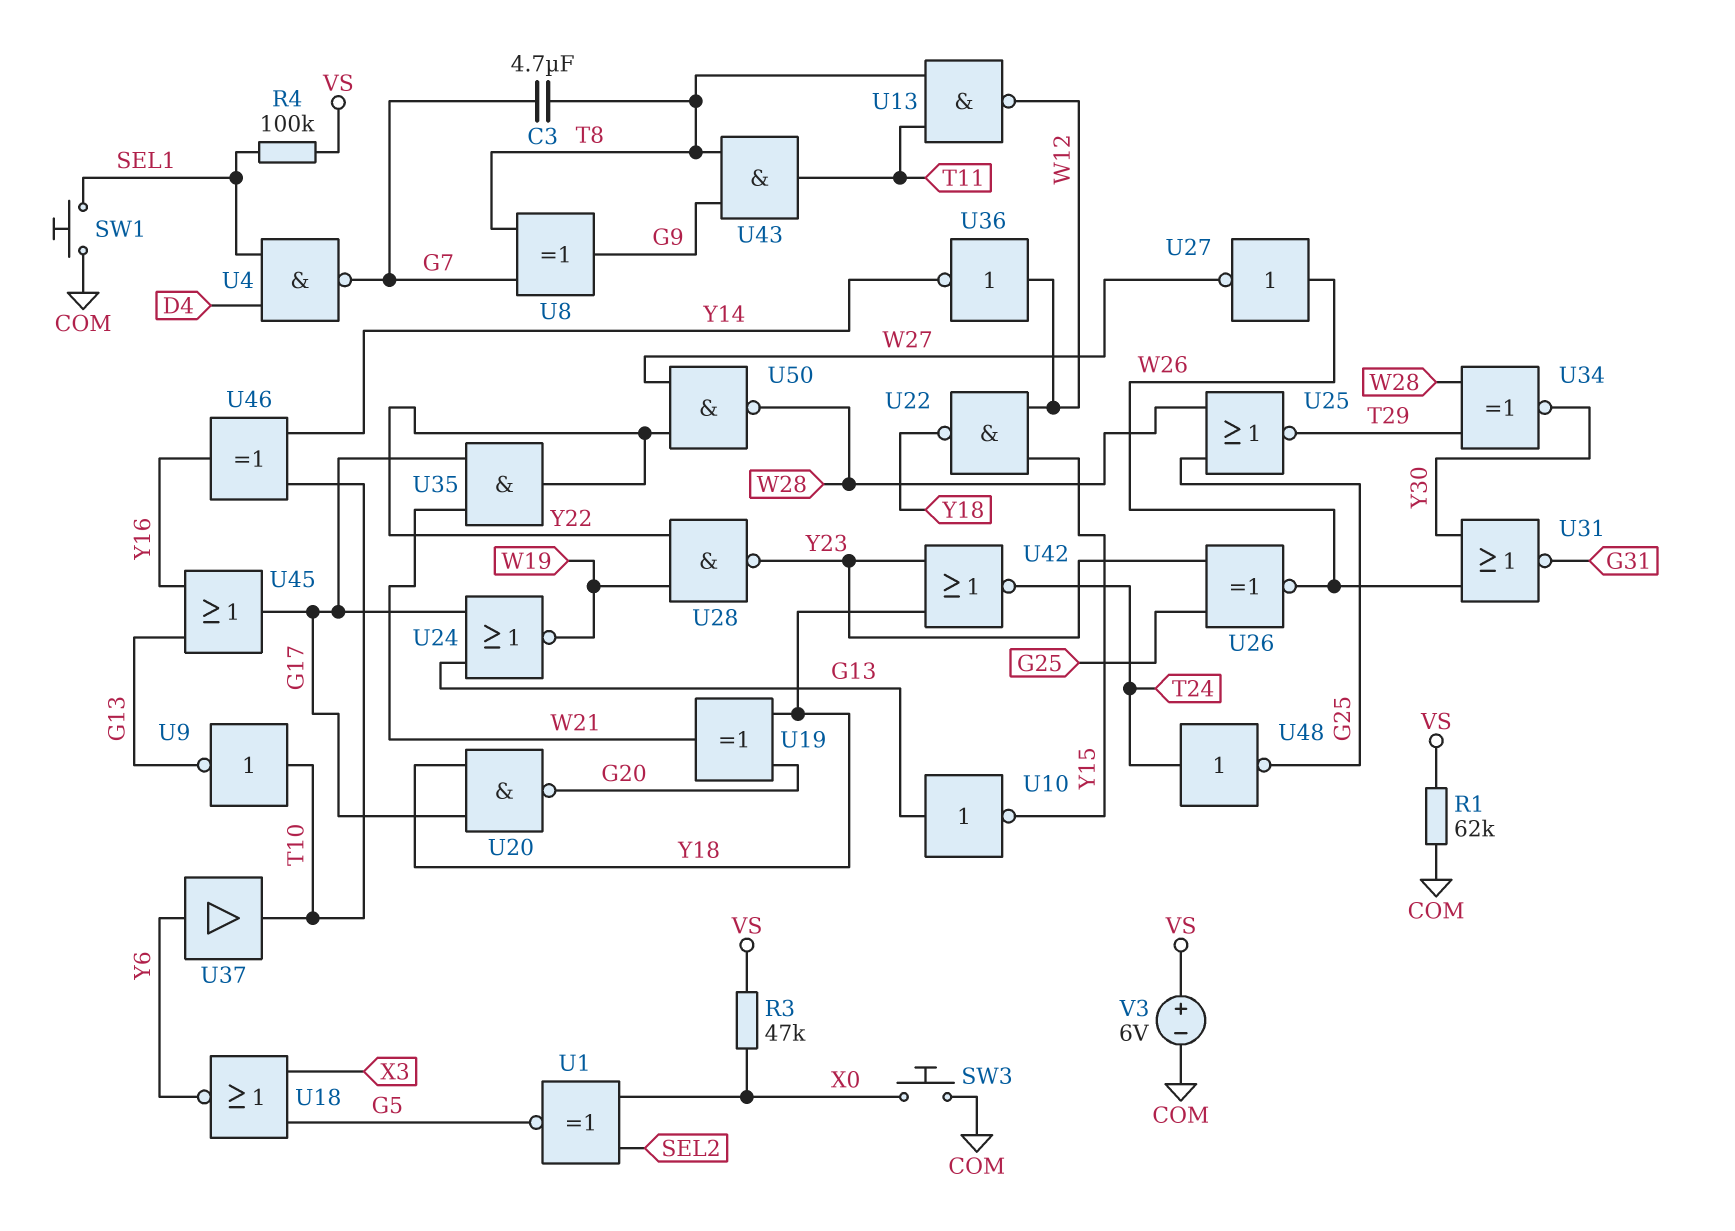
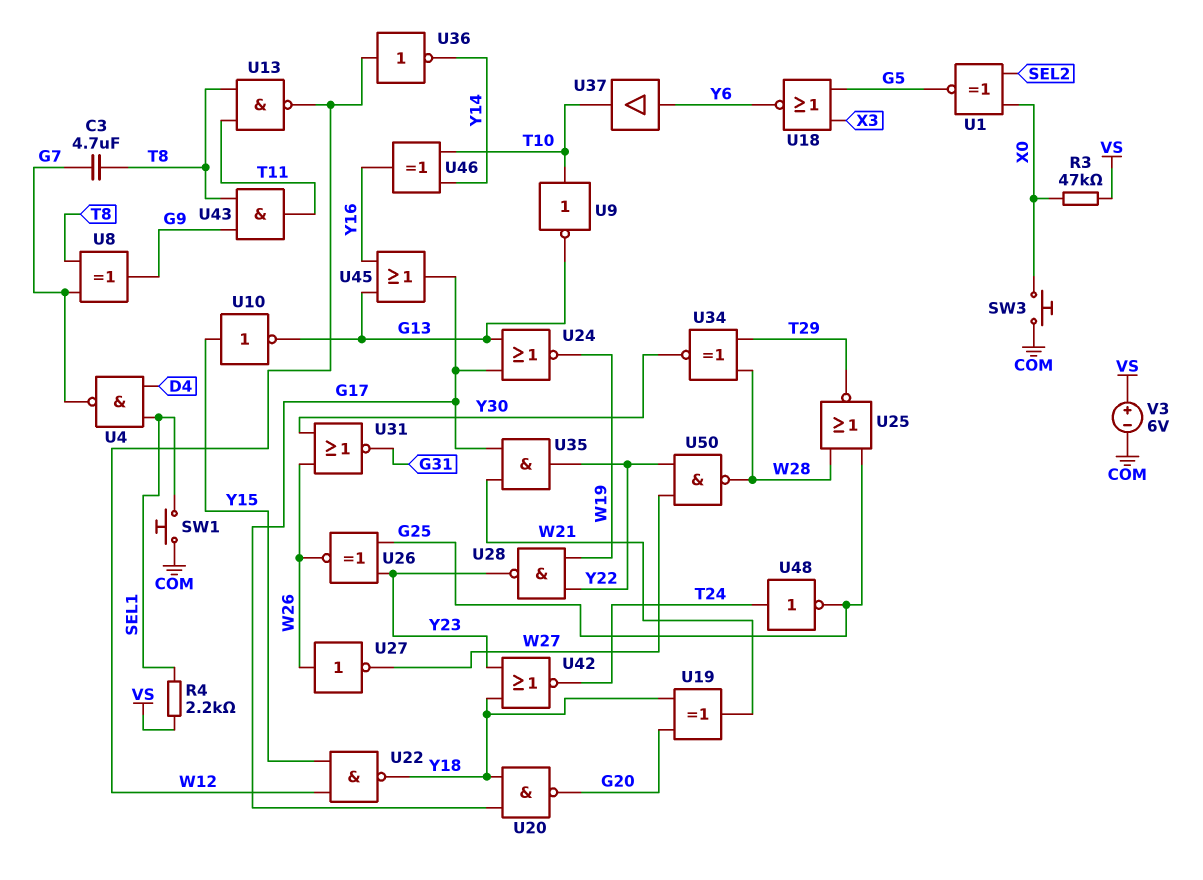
R1: 62k (COM, VS) -> none
R4: 100k (SEL1, VS) -> 2.2k (SEL1, VS)
U10: NOT (in G13, out Y15) -> NOT (in Y15, out G13)

